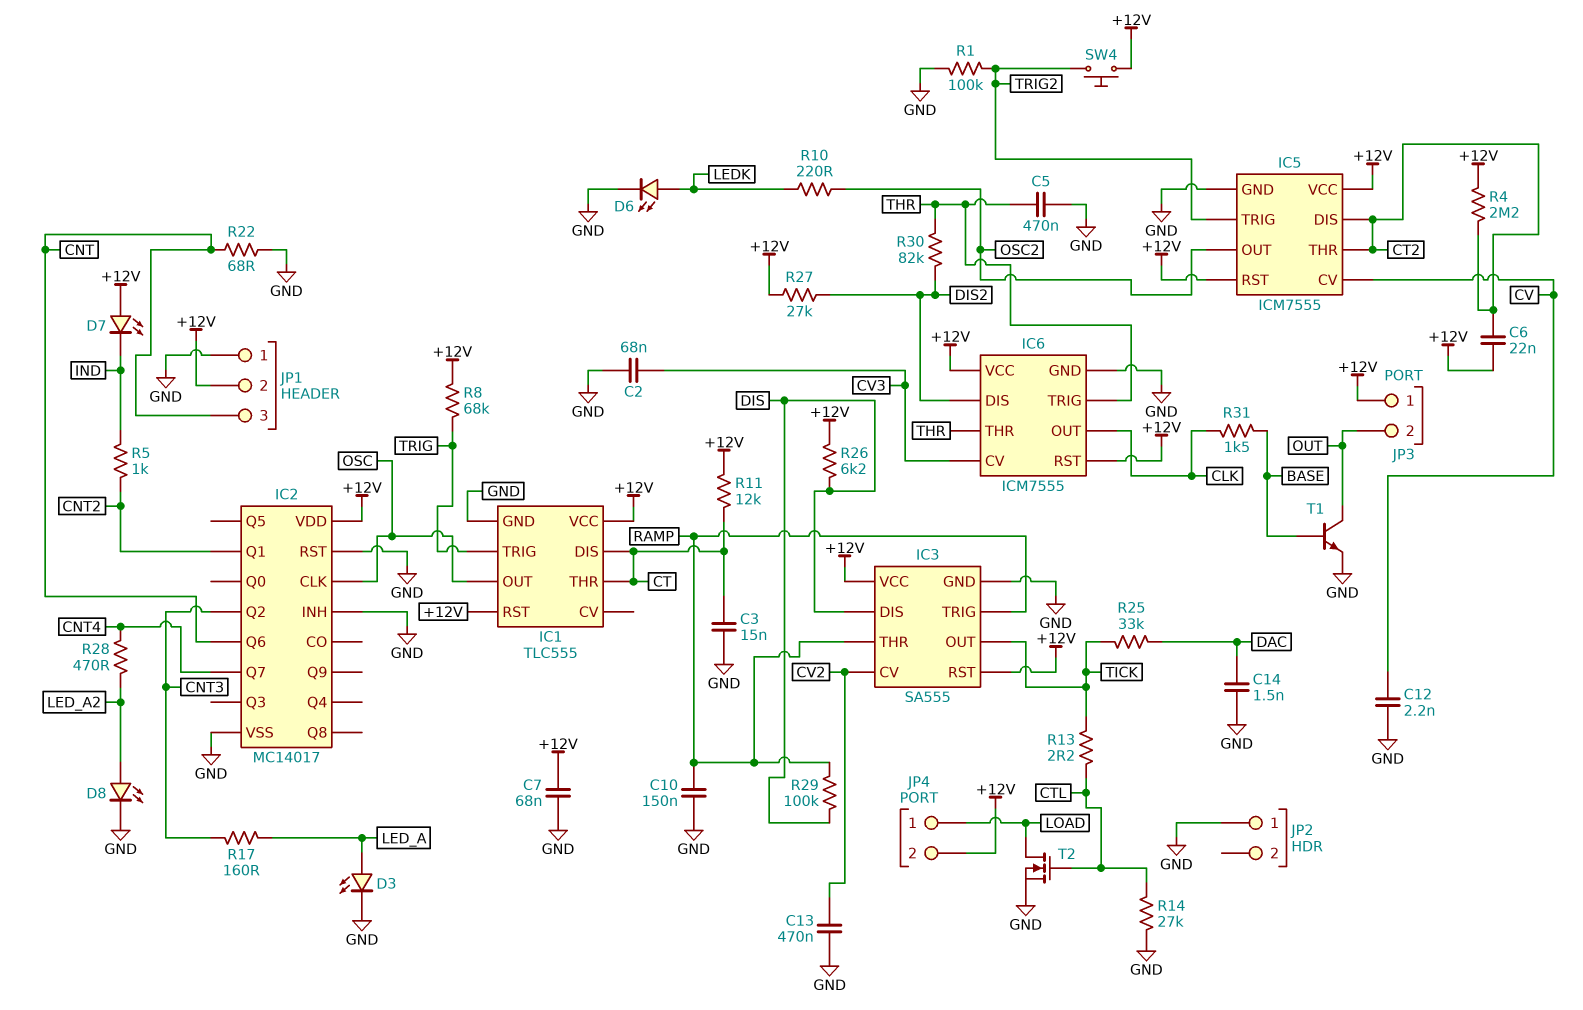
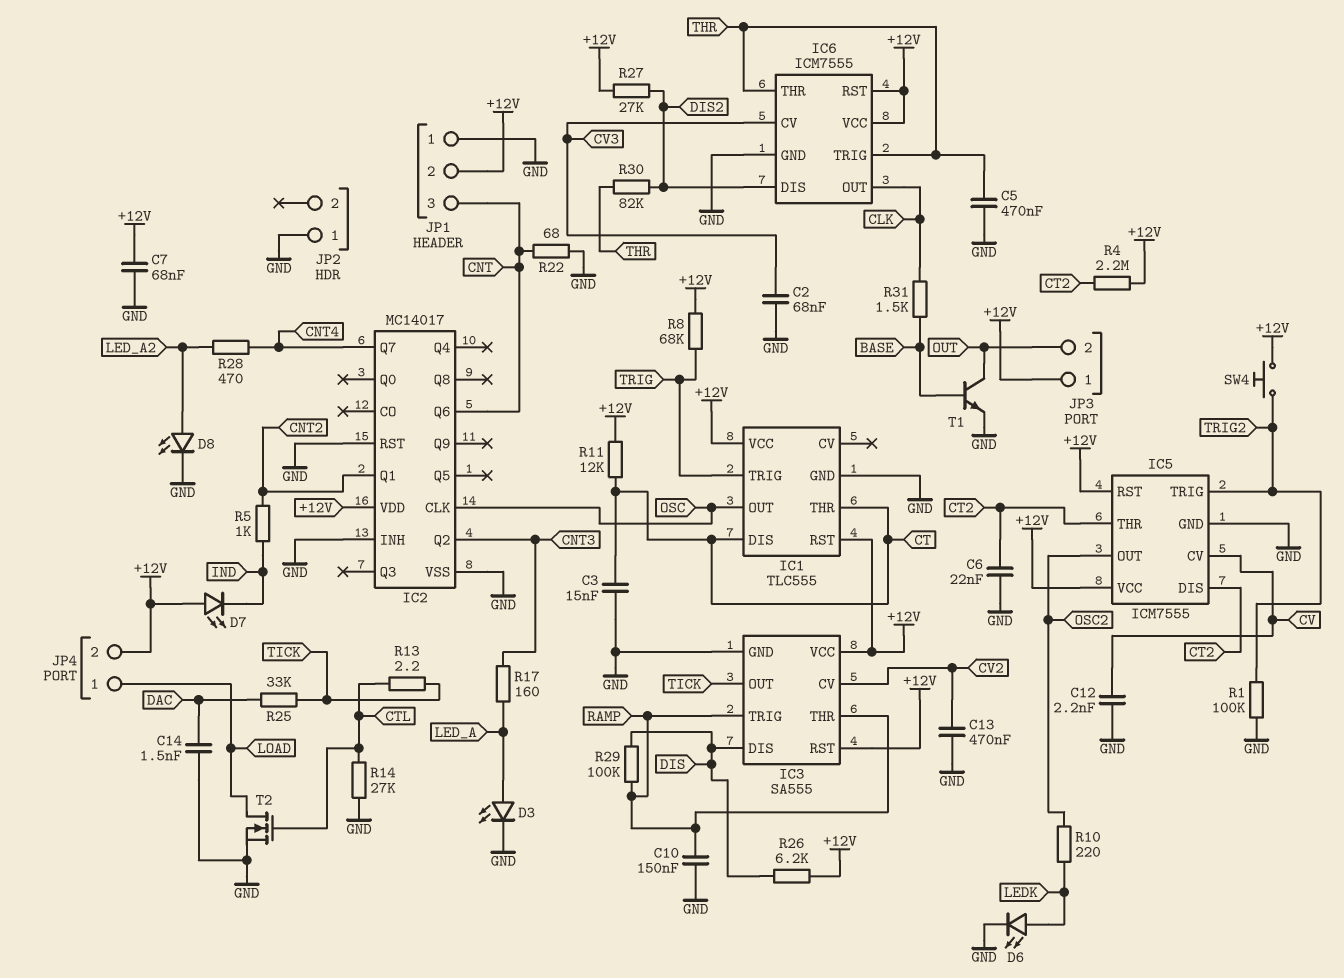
C6: 22nF (+12V, CT2) -> 22nF (CT2, GND)

